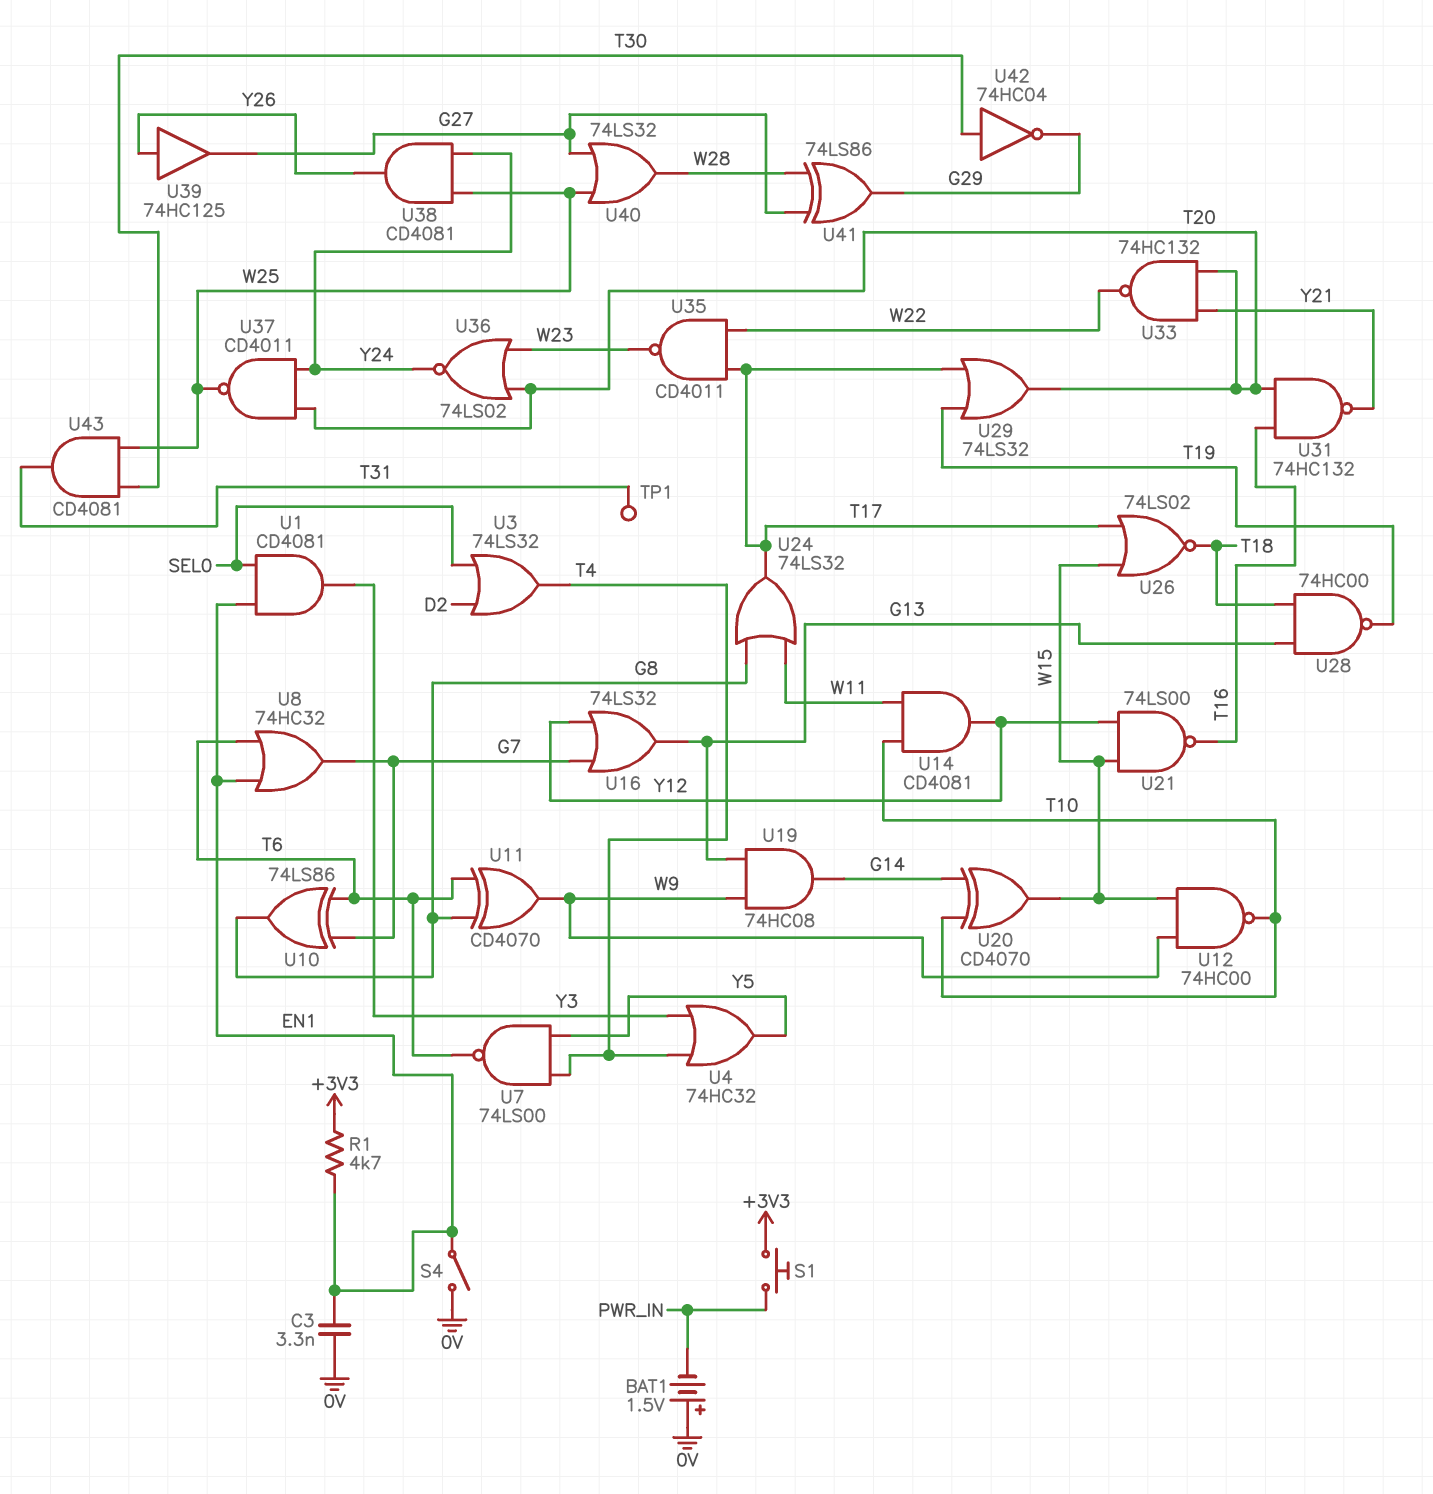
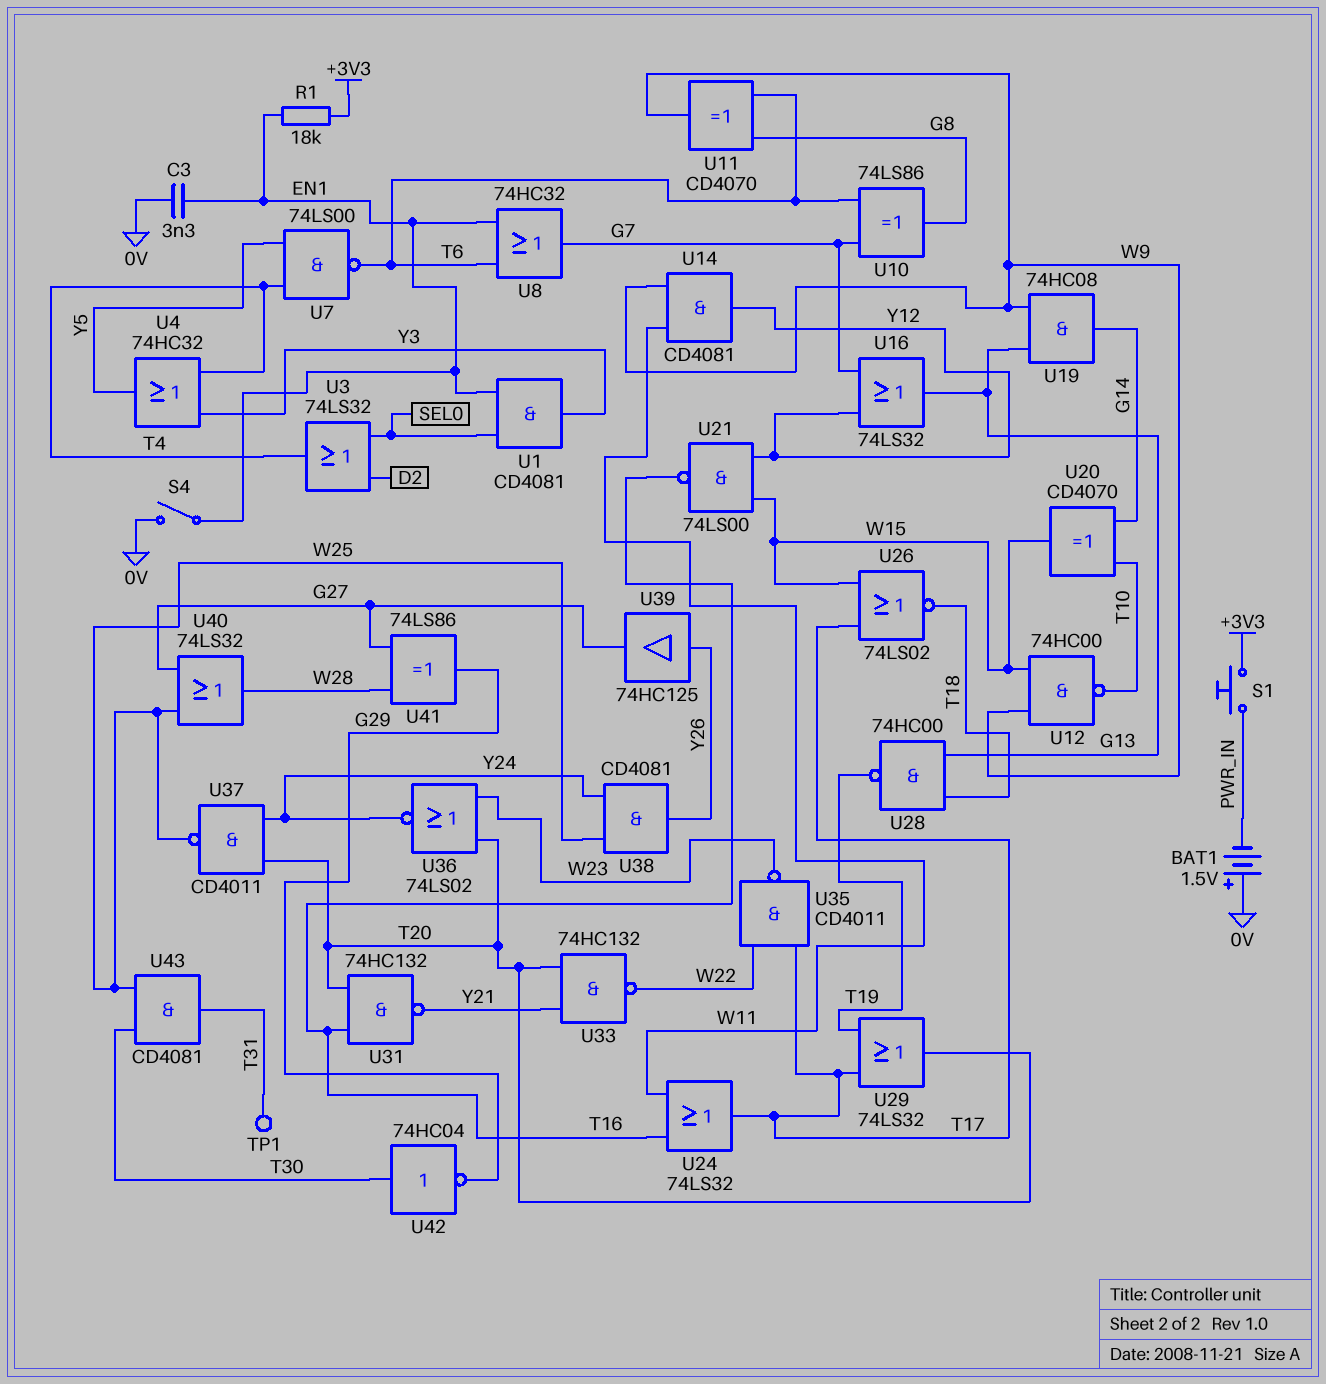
R1: 4.7k (+3V3, EN1) -> 18k (+3V3, EN1)
U14: AND CD4081 (in T10, in W11, out Y12) -> AND CD4081 (in W9, in W11, out Y12)
U24: OR 74LS32 (in G8, in W11, out T17) -> OR 74LS32 (in T16, in W11, out T17)

